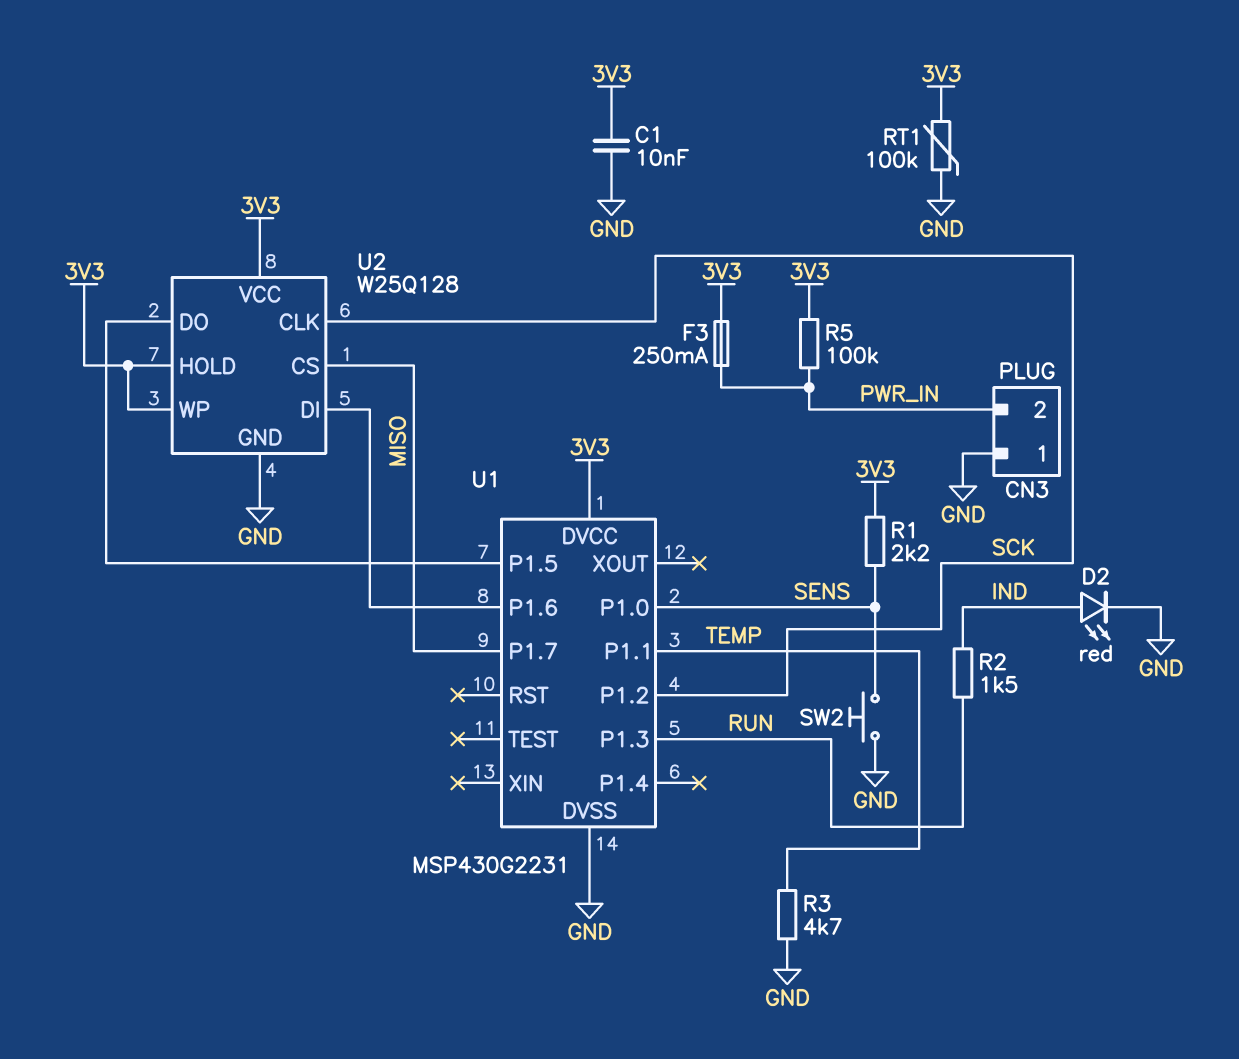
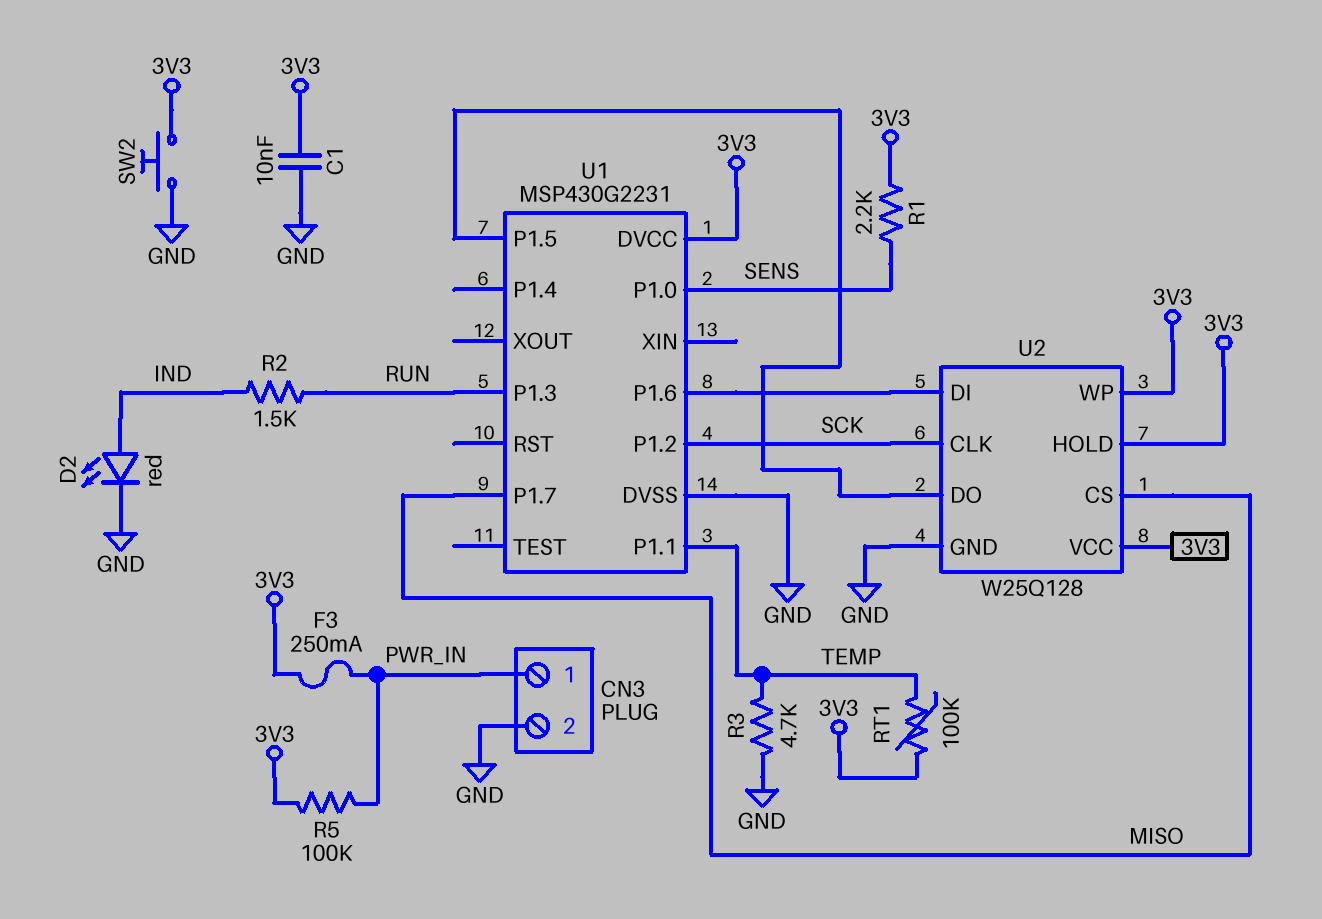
CN3 pin 1: GND -> PWR_IN
CN3 pin 2: PWR_IN -> GND
RT1: 100k (3V3, GND) -> 100k (3V3, TEMP)
SW2: button (GND, SENS) -> button (3V3, GND)

